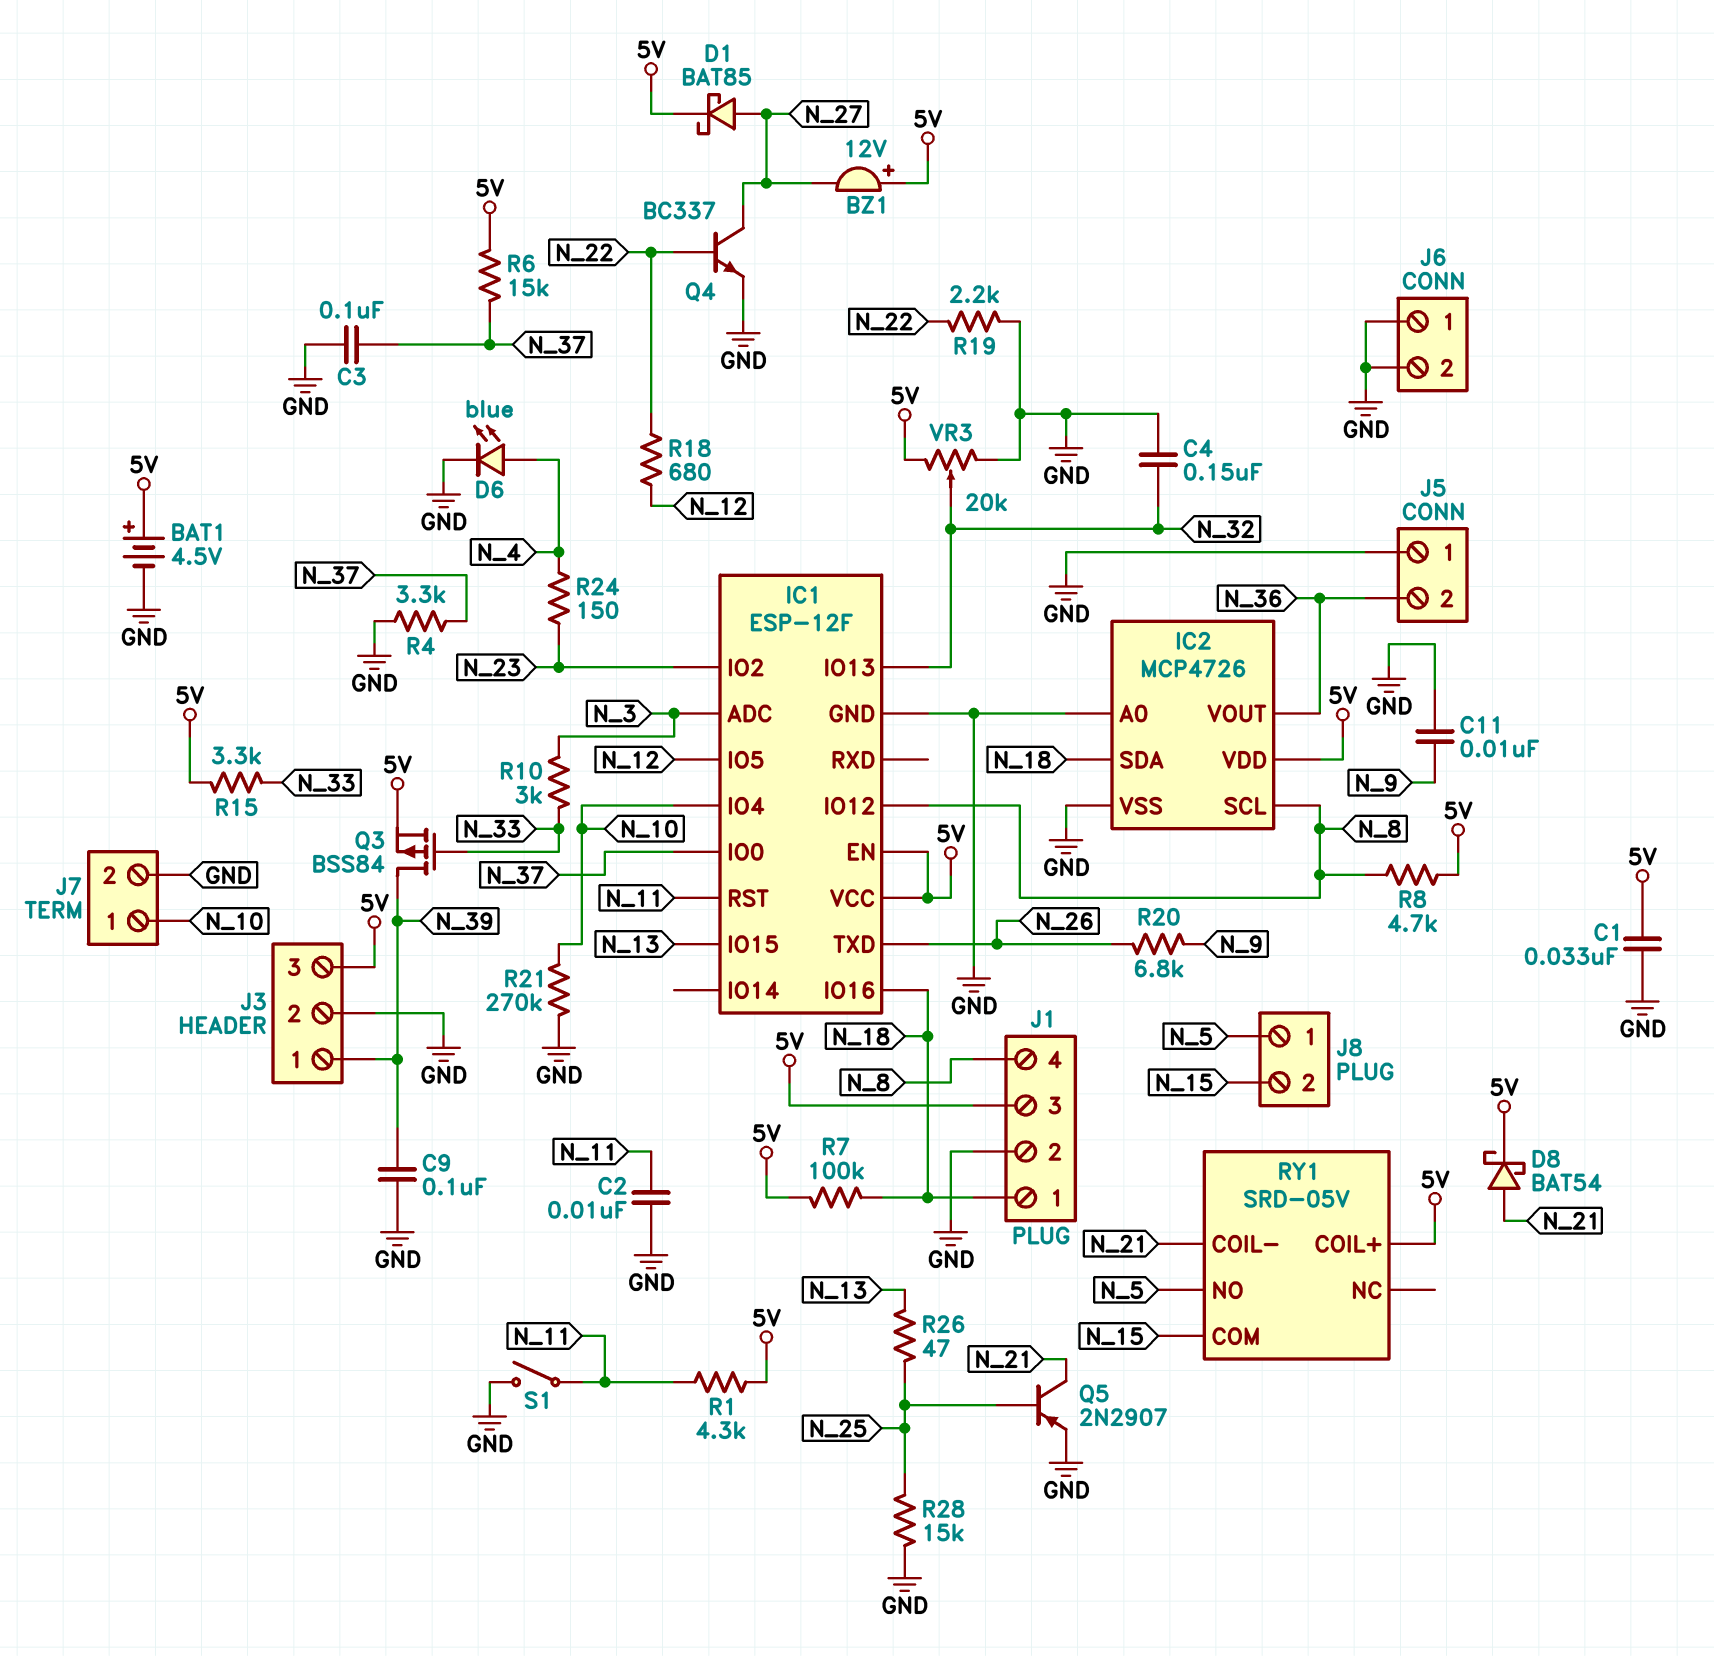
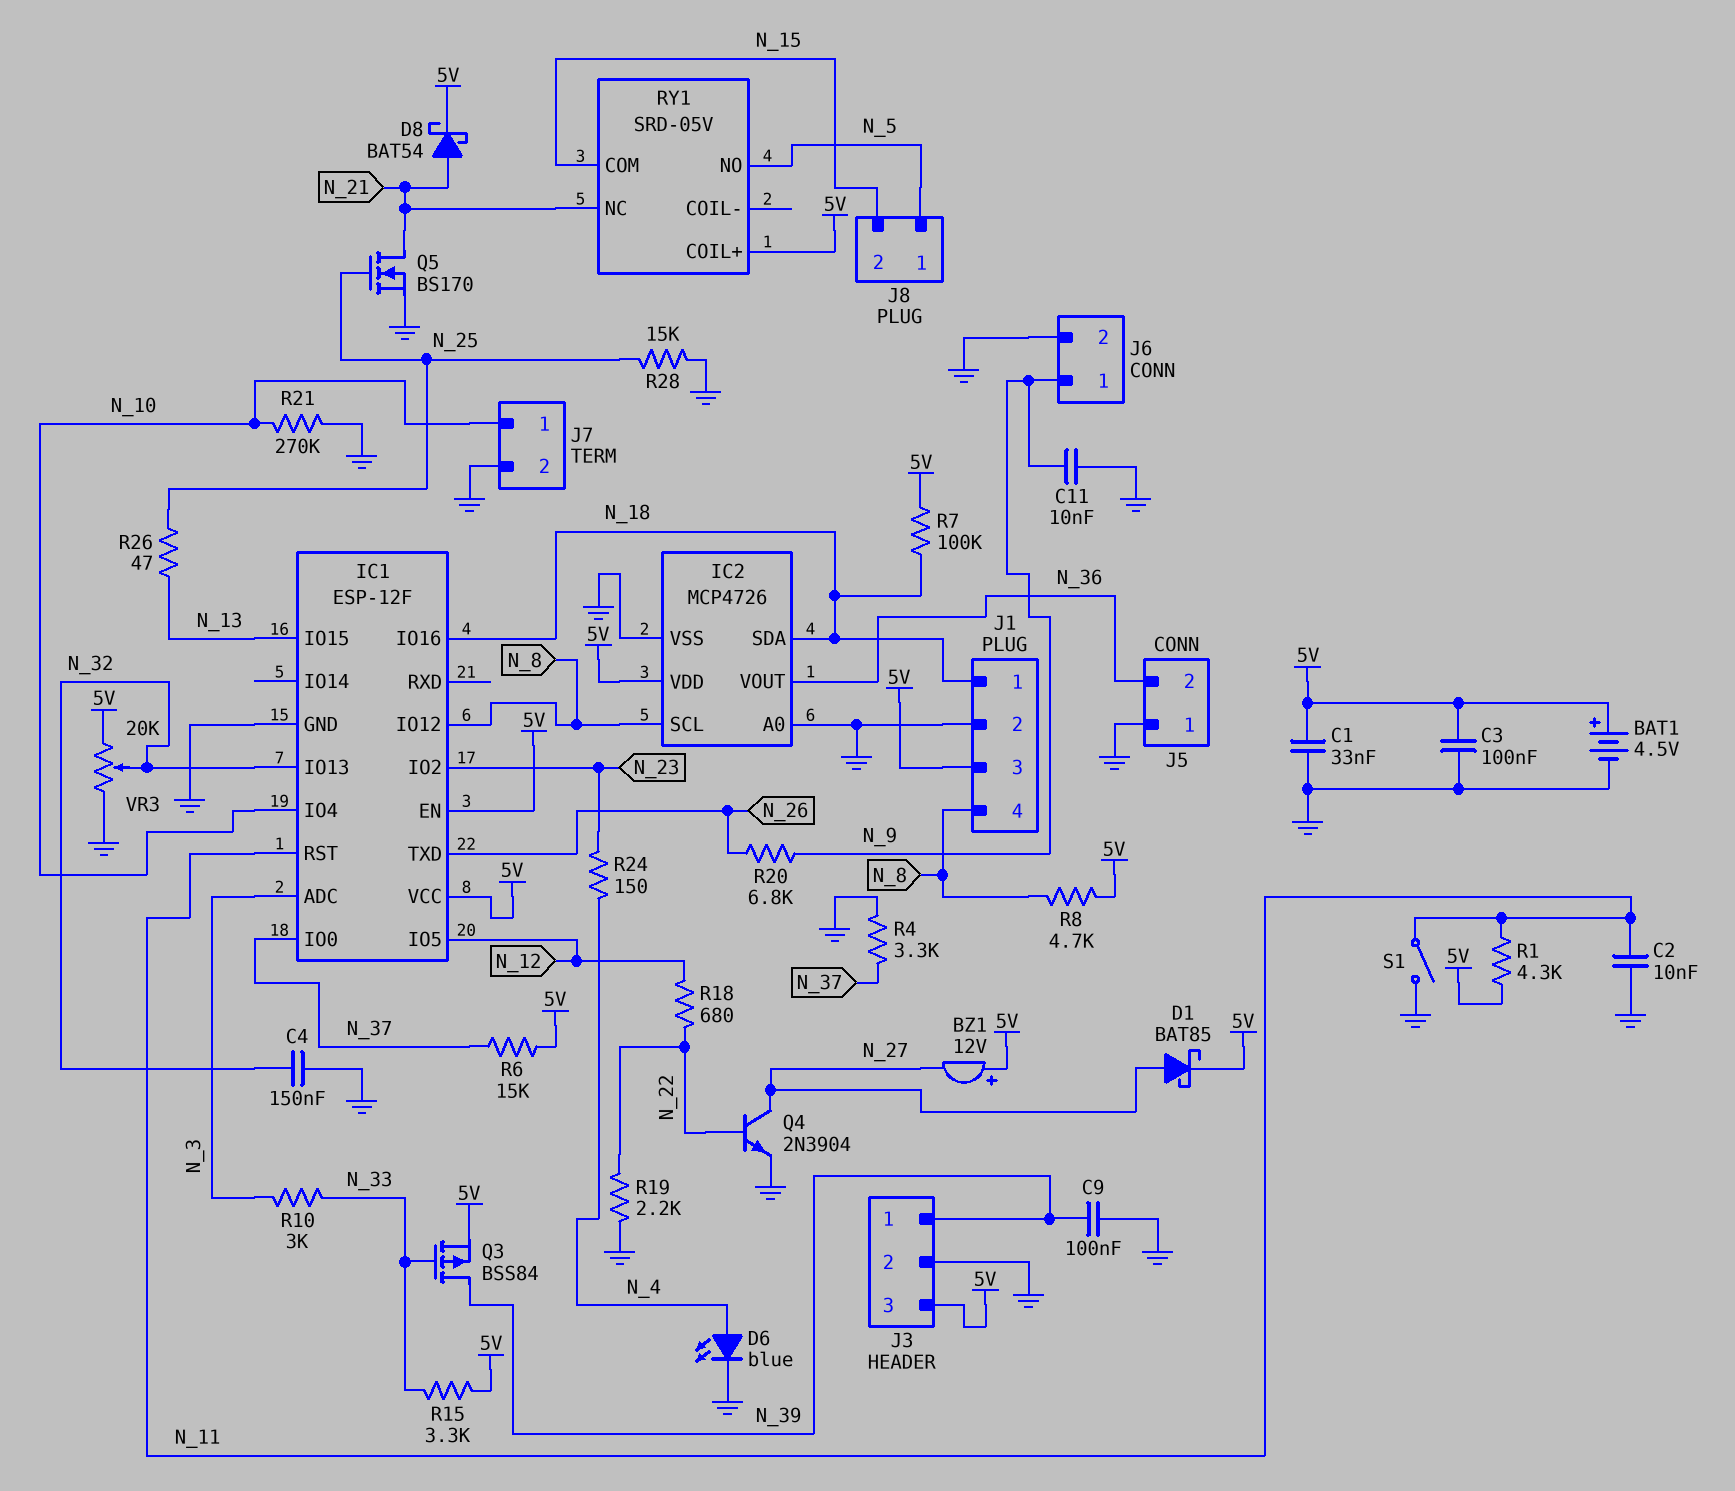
C3: 100nF (GND, N_37) -> 100nF (5V, GND)
J6 pin 1: GND -> N_9
Q4: NPN BC337 (B N_22, C N_27, E GND) -> NPN 2N3904 (B N_22, C N_27, E GND)
Q5: PNP 2N2907 (B N_25, C N_21, E GND) -> NMOS BS170 (G N_25, D N_21, S GND)
RY1 pin COIL-: N_21 -> none
RY1 pin NC: none -> N_21

